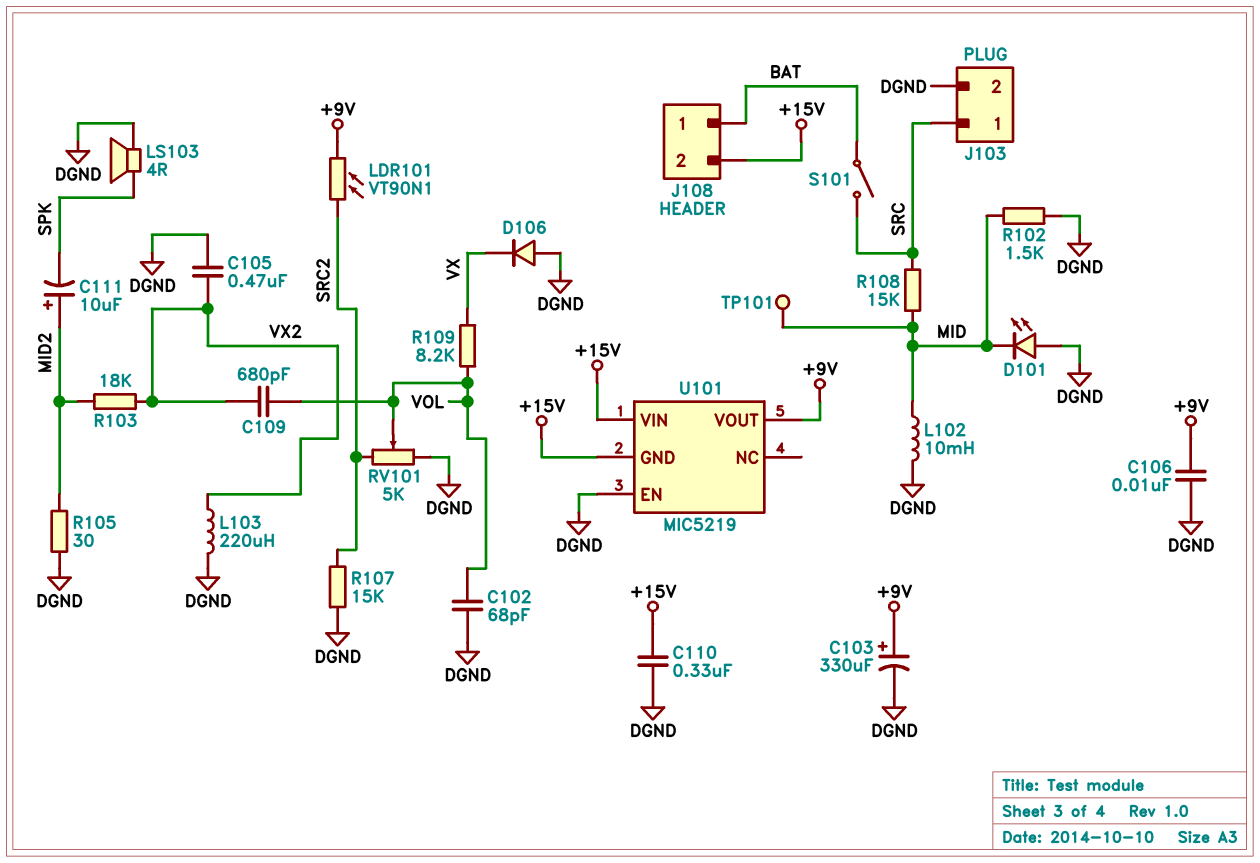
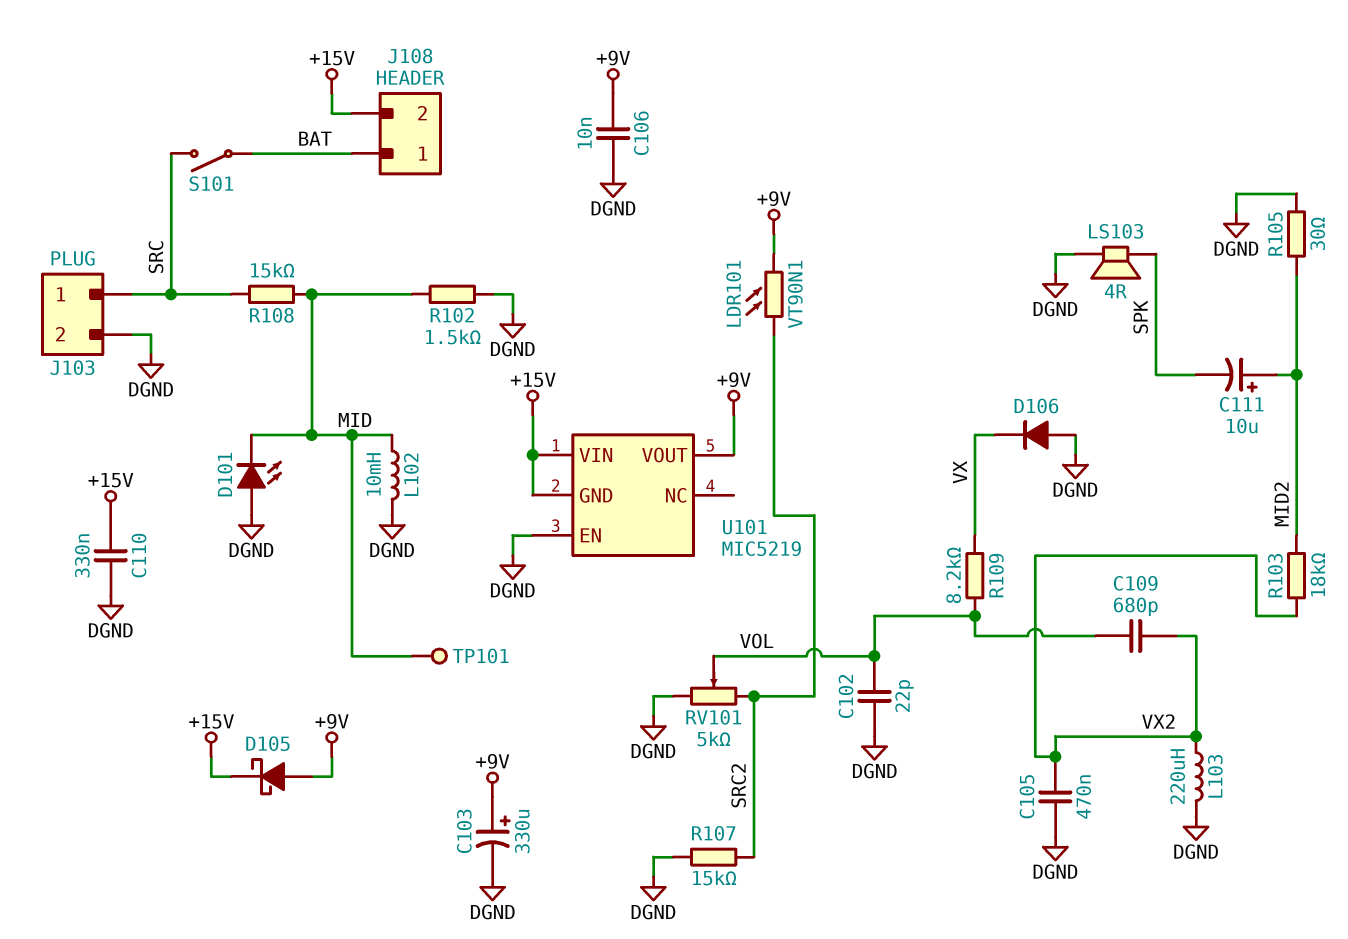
C102: 68pF (DGND, VOL) -> 22pF (DGND, VOL)
D105: none -> schottky (A +9V, K +15V)

